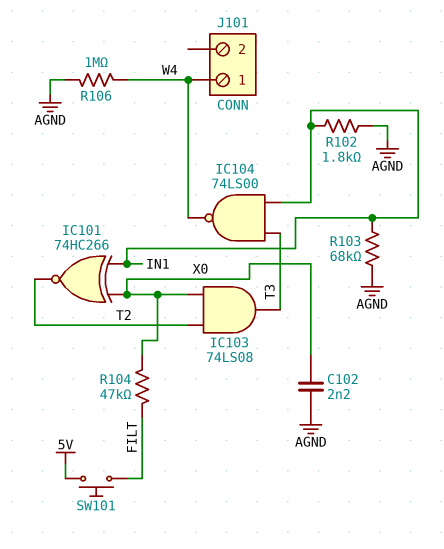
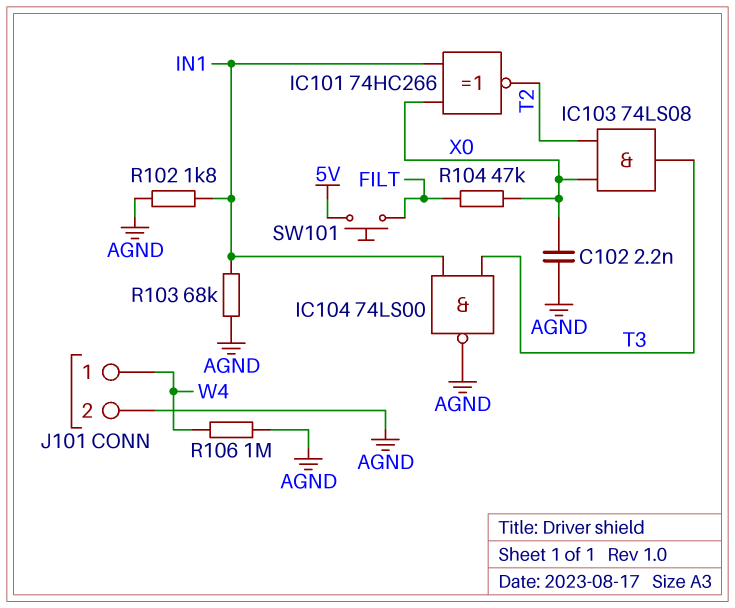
IC104: NAND 74LS00 (in IN1, in T3, out W4) -> NAND 74LS00 (in IN1, in T3, out AGND)
J101 pin 2: none -> AGND

